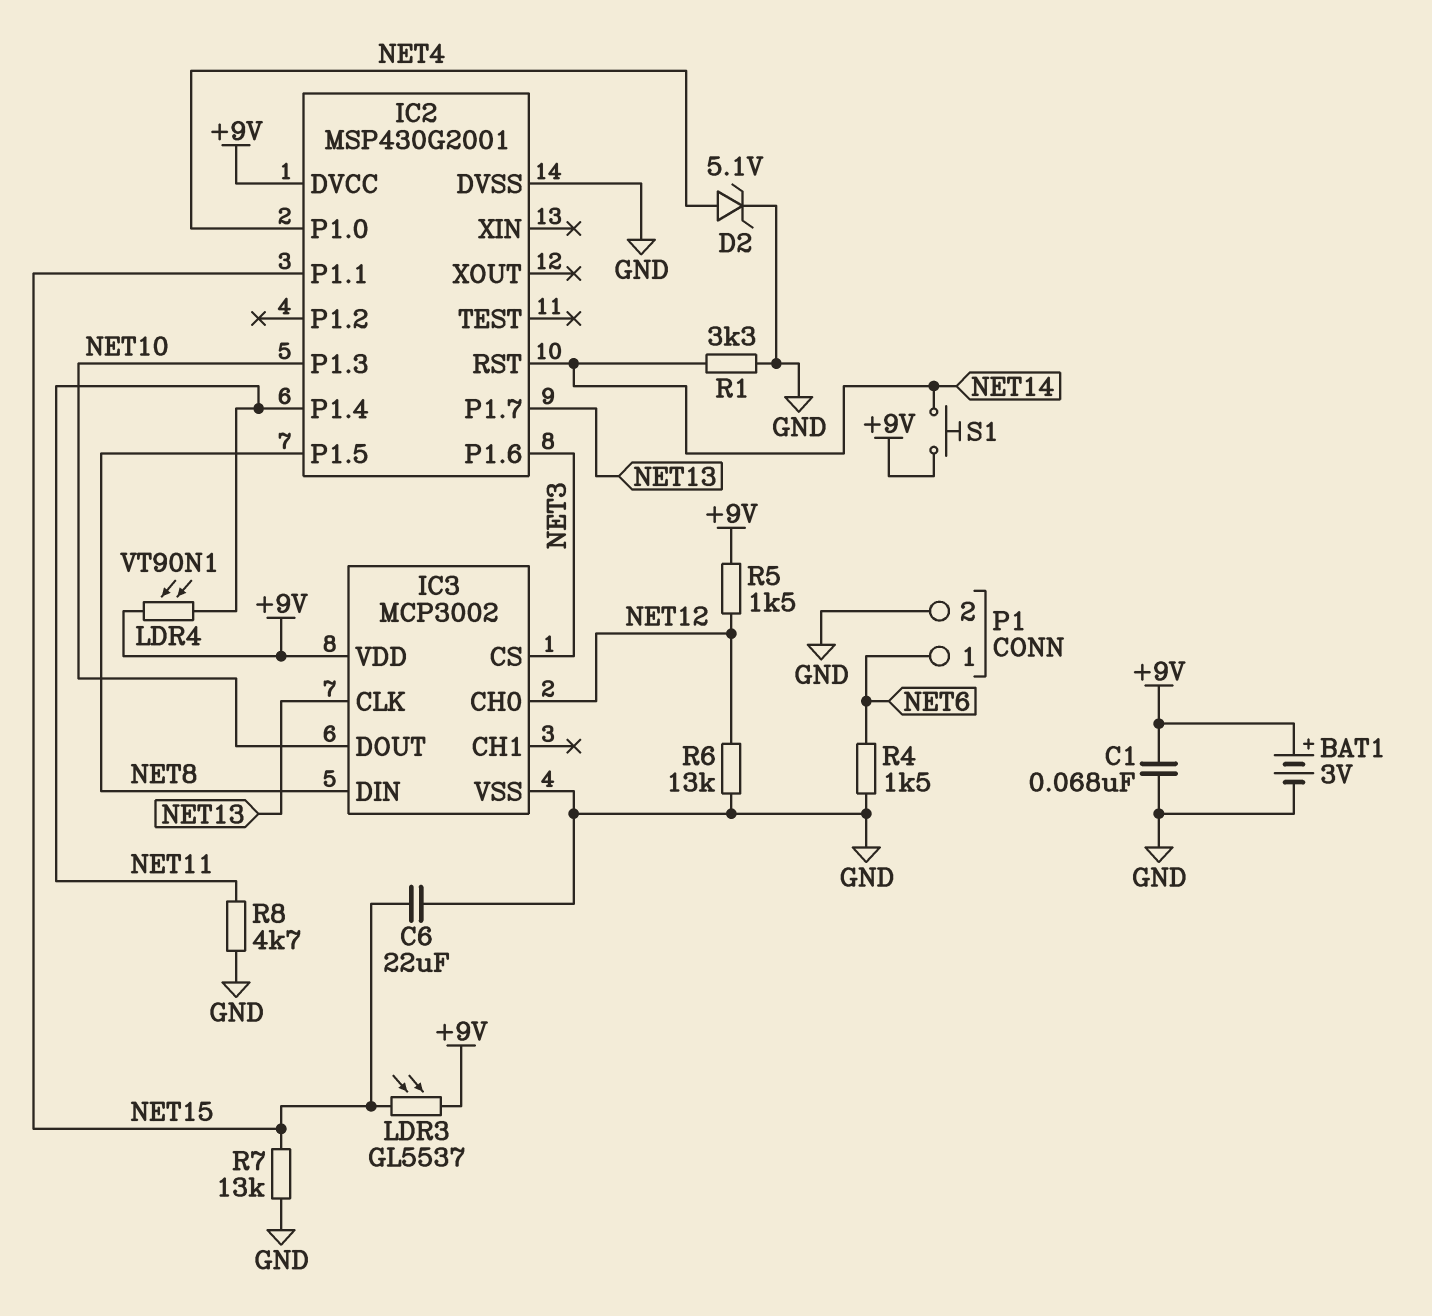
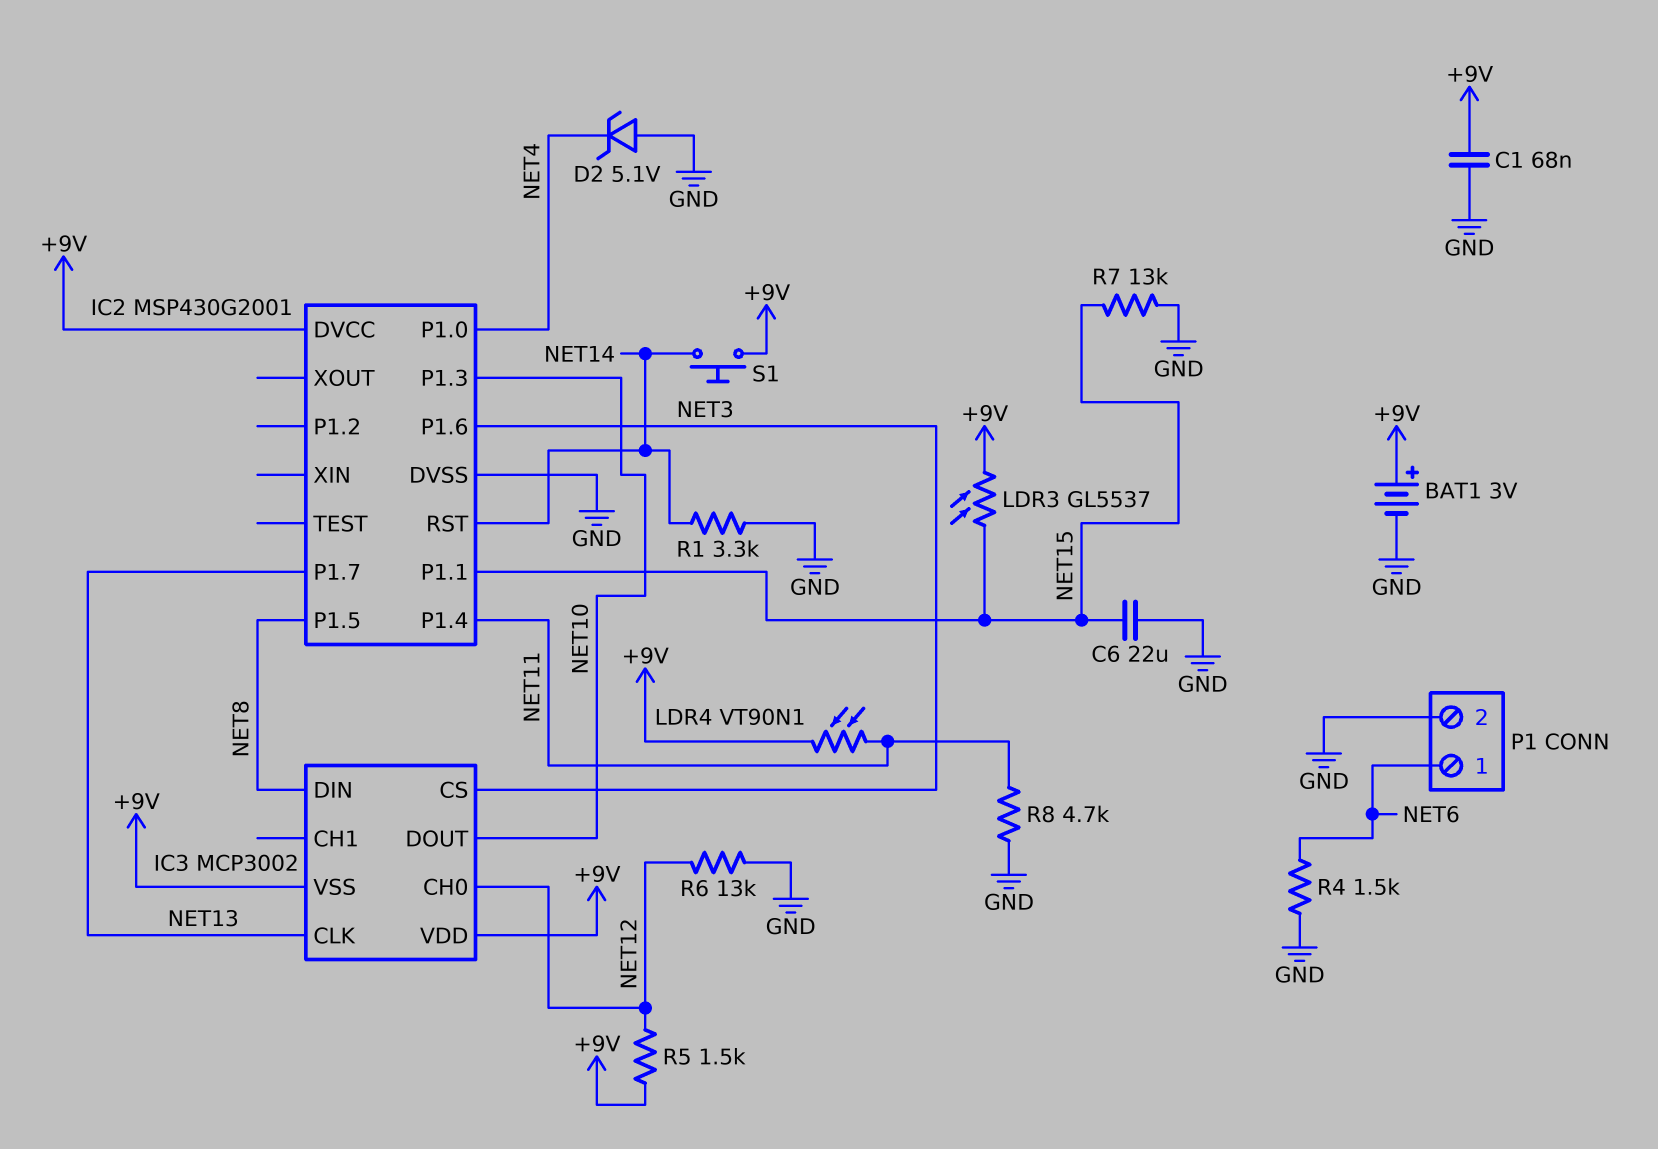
D2: zener 5.1V (A NET4, K GND) -> zener 5.1V (A GND, K NET4)
IC3 pin VSS: GND -> +9V

